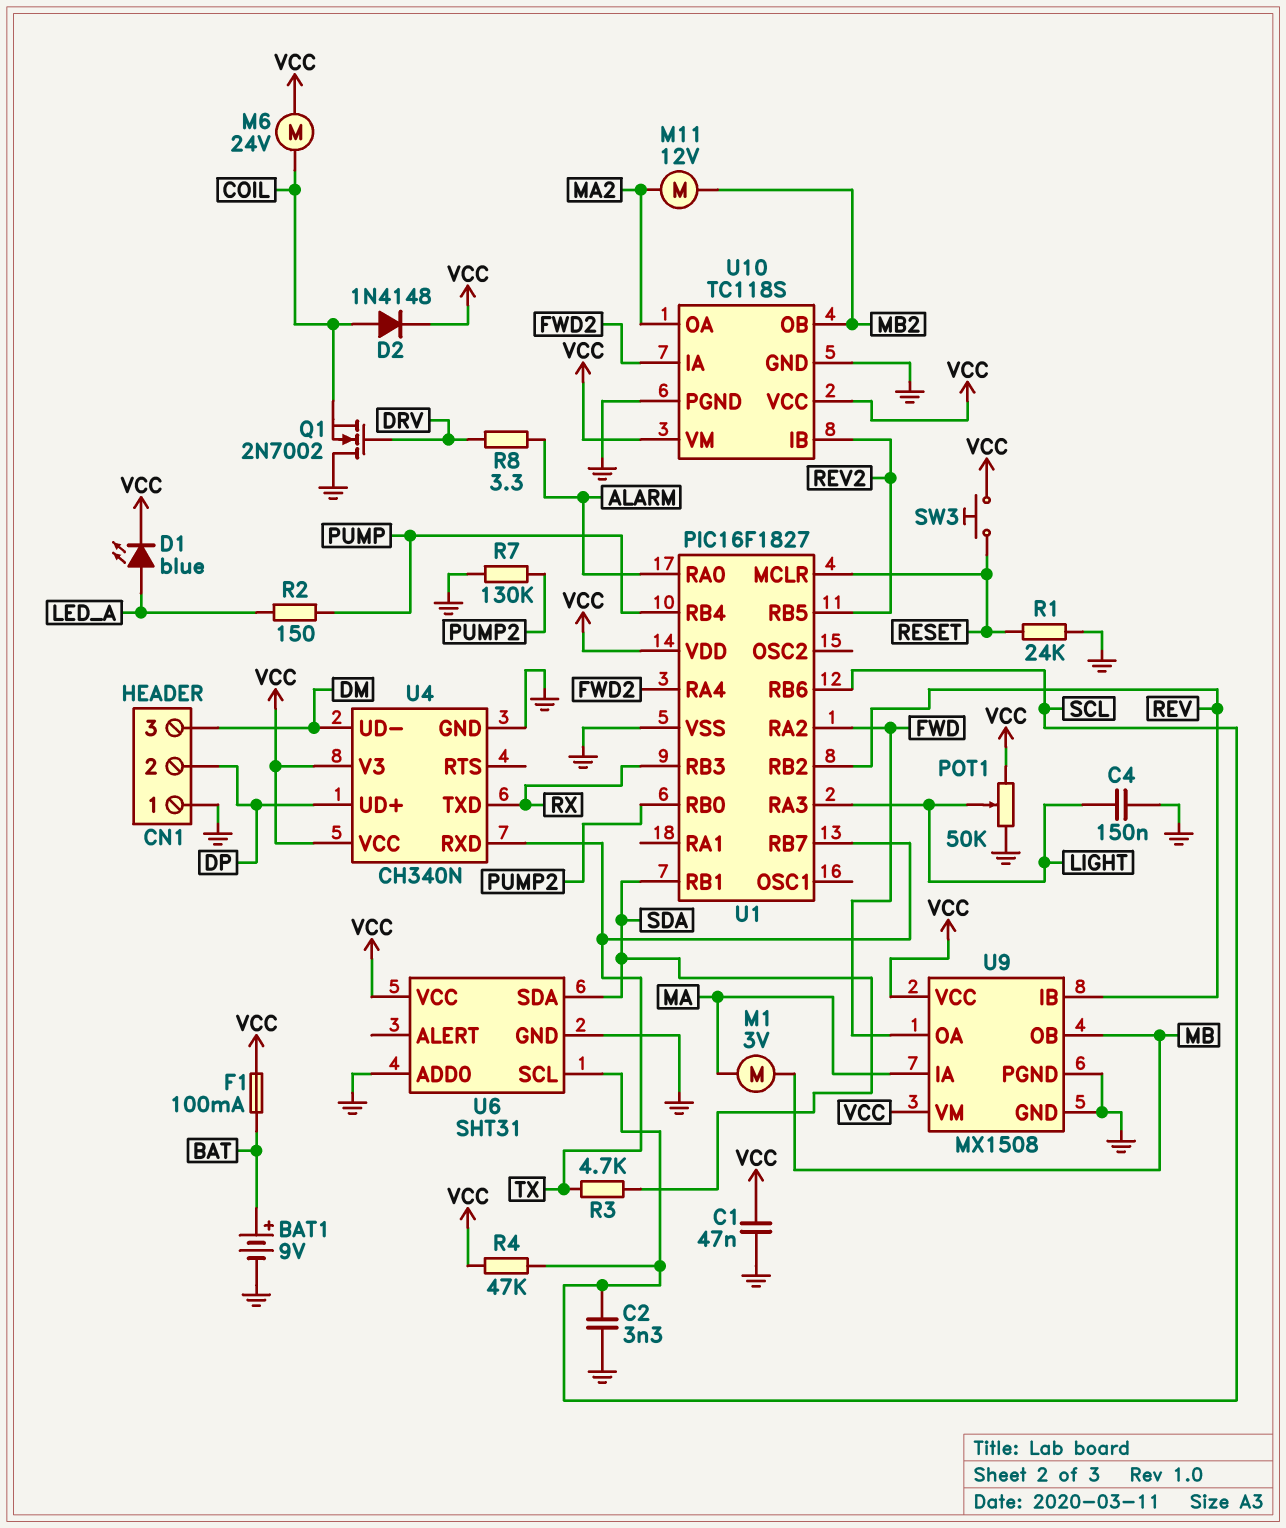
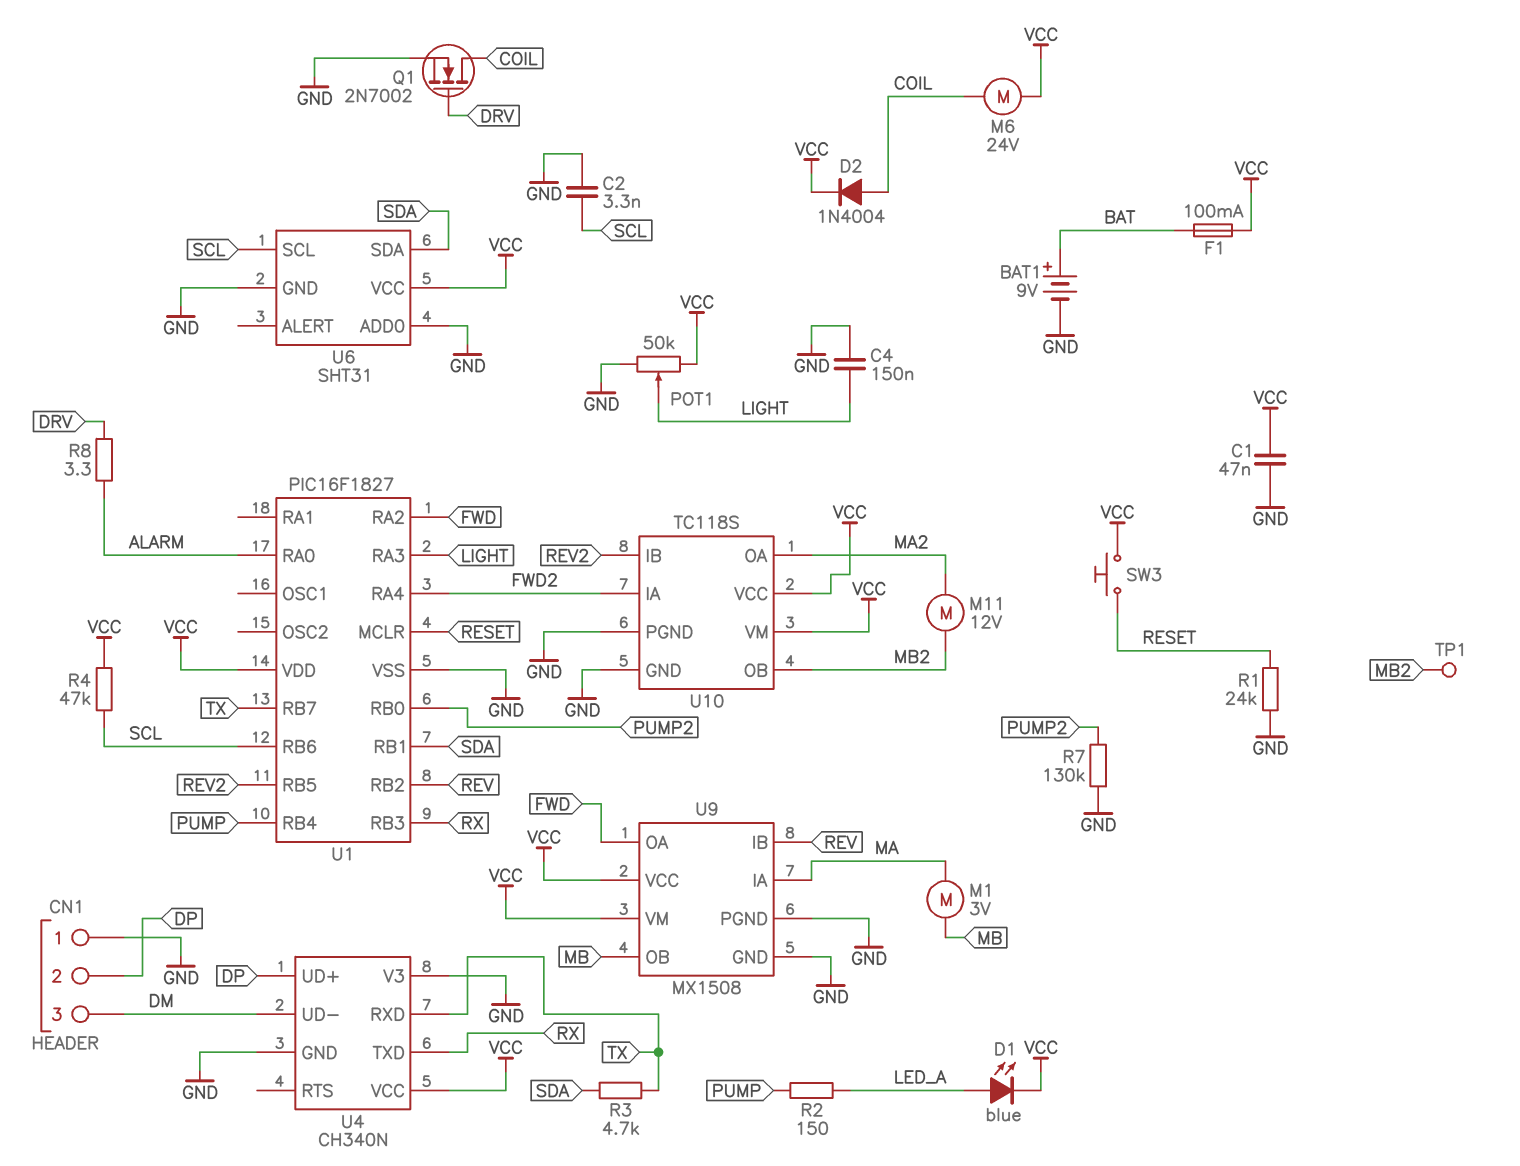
D2: diode 1N4148 (A COIL, K VCC) -> diode 1N4004 (A COIL, K VCC)
Q1: NMOS 2N7002 (G DRV, D GND, S COIL) -> NMOS 2N7002 (G DRV, D COIL, S GND)
TP1: none -> test point (MB2)
U4 pin V3: VCC -> GND

